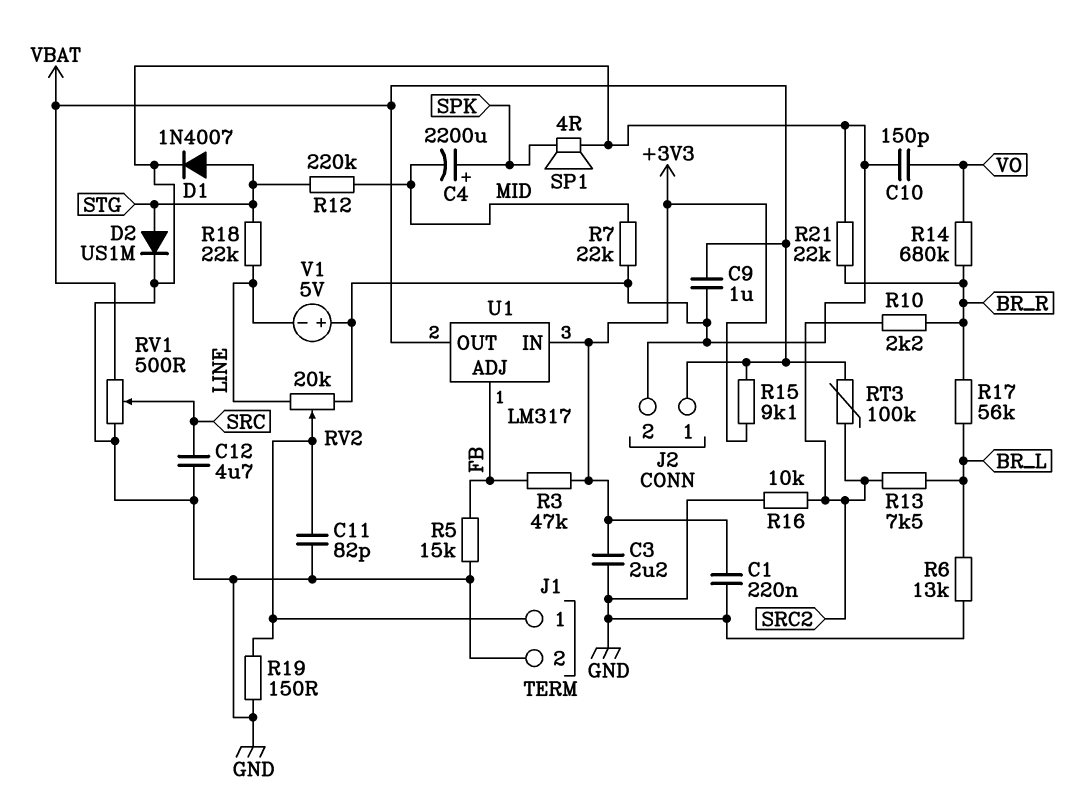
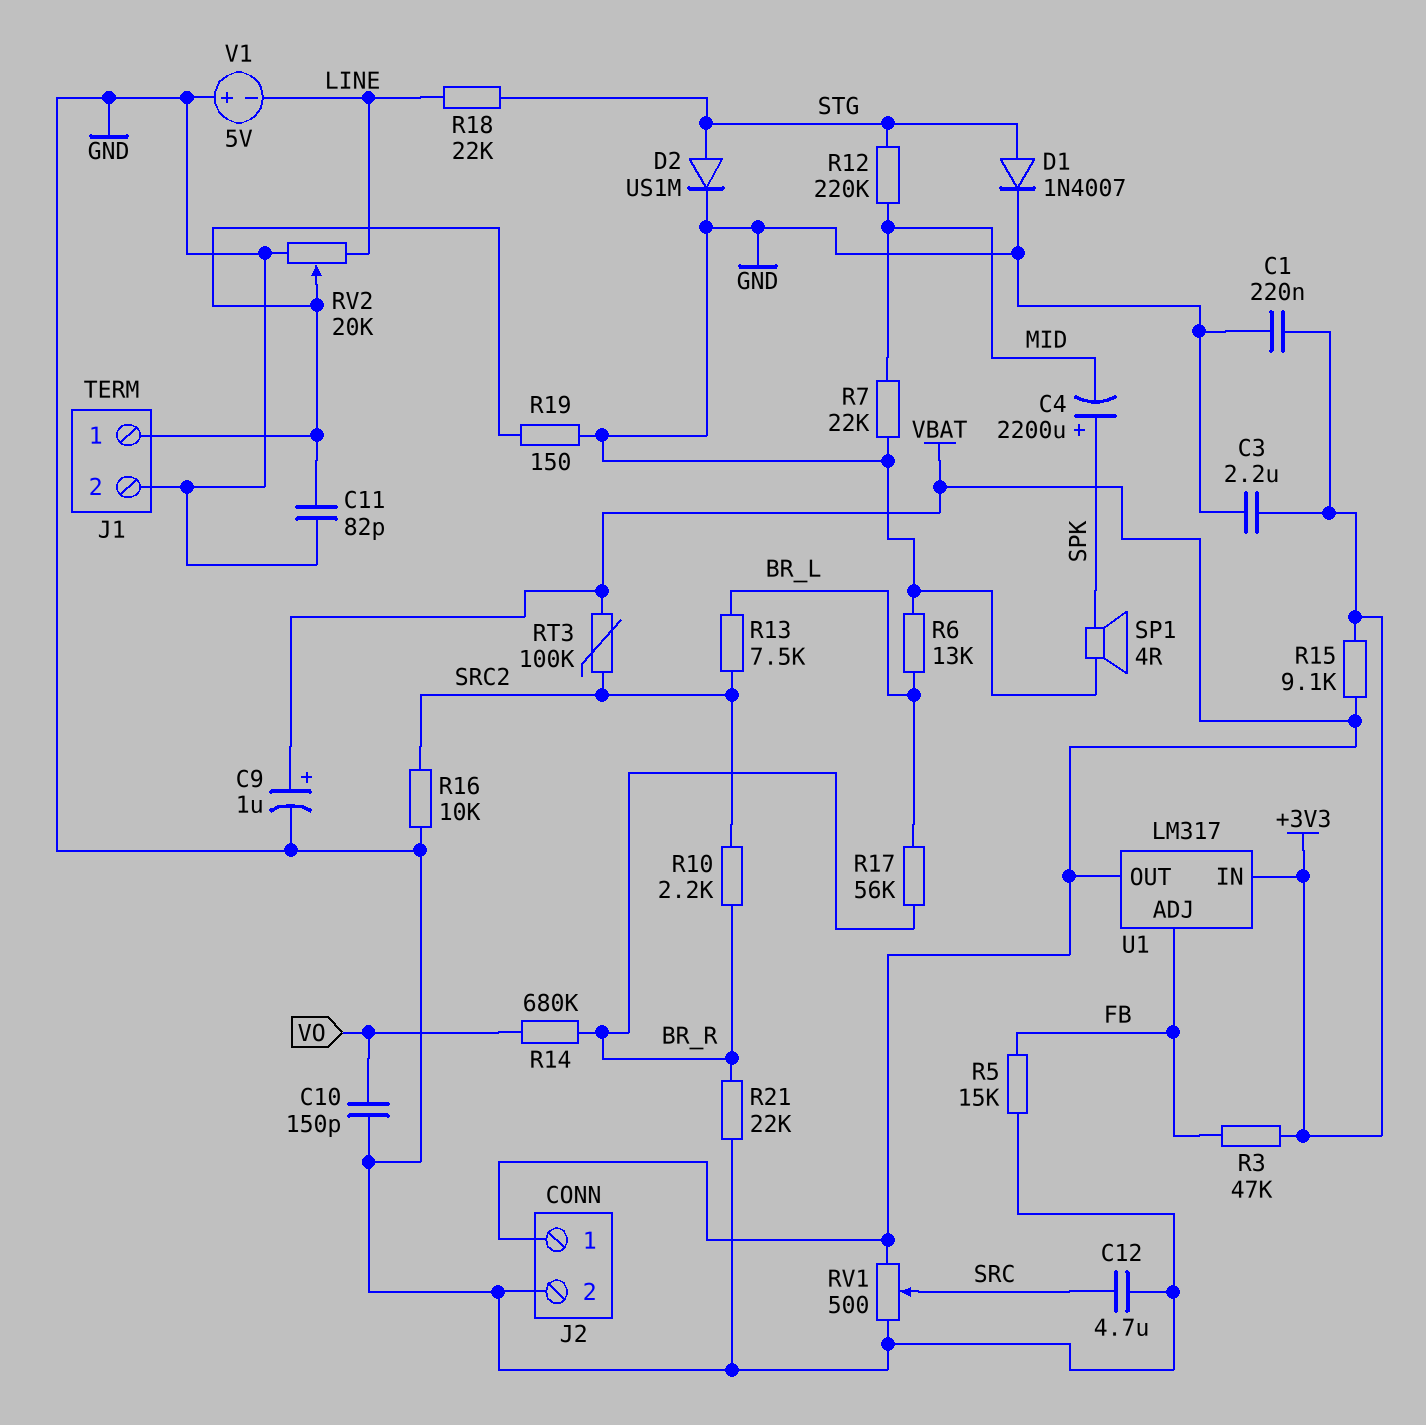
C9: 1uF (GND, VBAT) -> 1uF (plus VBAT, minus GND)

